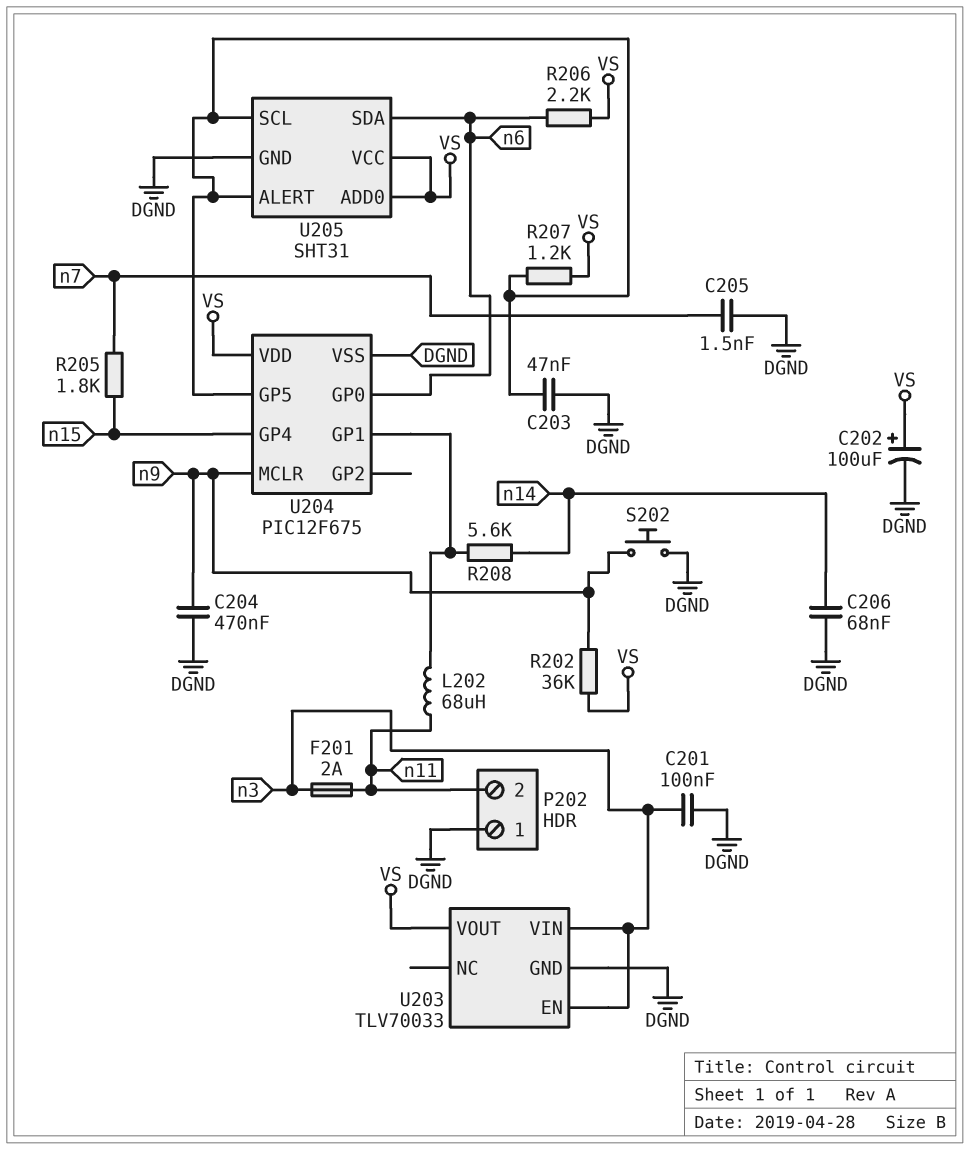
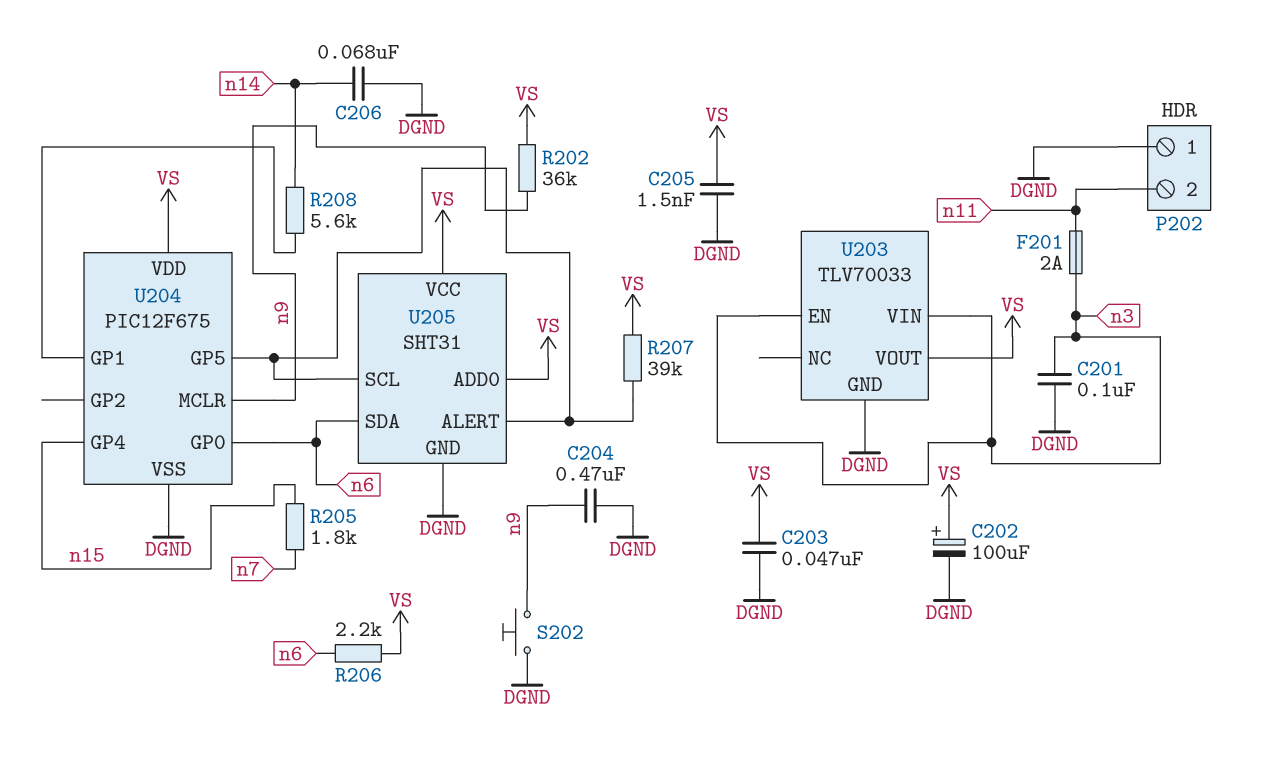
C203: 47nF (DGND, U204/GP5) -> 47nF (DGND, VS)
C205: 1.5nF (DGND, n7) -> 1.5nF (DGND, VS)
L202: 68uH (U204/GP1, n11) -> none
R207: 1.2k (U204/GP5, VS) -> 39k (U204/GP5, VS)

